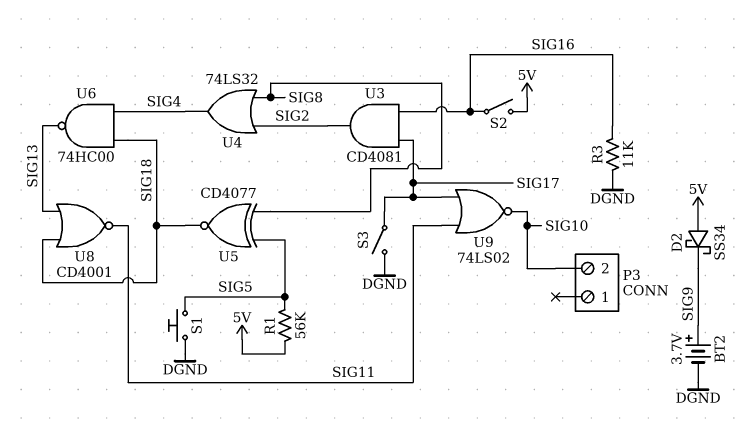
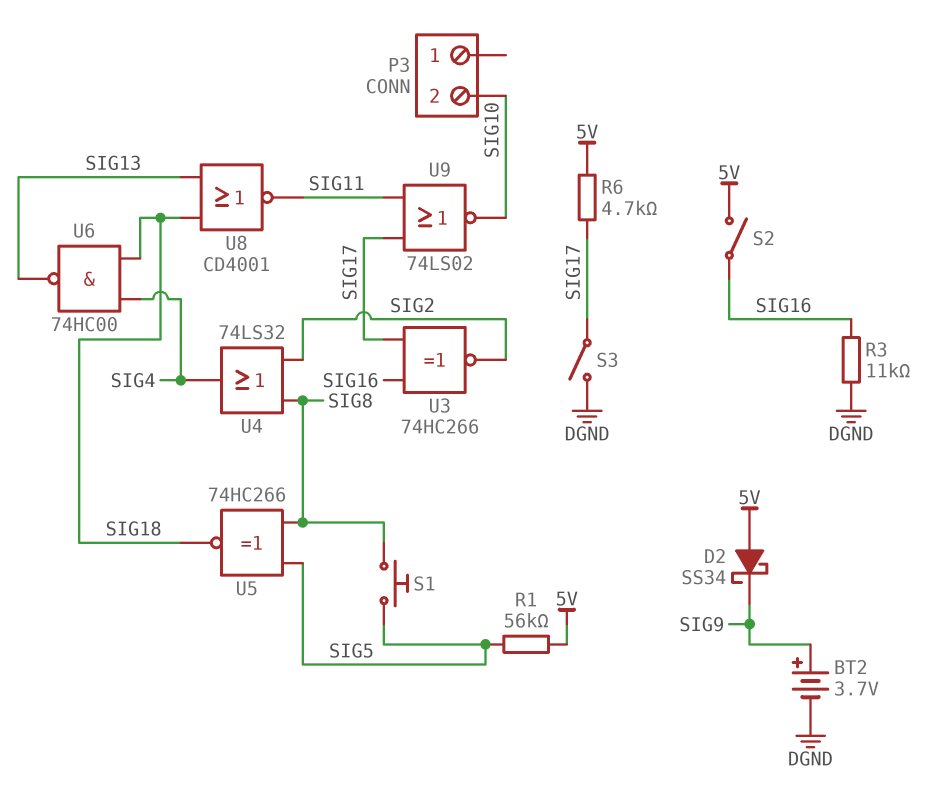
R6: none -> 4.7k (5V, SIG17)
S1: button (DGND, SIG5) -> button (SIG5, SIG8)
U3: AND CD4081 (in SIG16, in SIG17, out SIG2) -> XNOR 74HC266 (in SIG16, in SIG17, out SIG2)
U5: XNOR CD4077 (in SIG5, in SIG8, out SIG18) -> XNOR 74HC266 (in SIG5, in SIG8, out SIG18)

